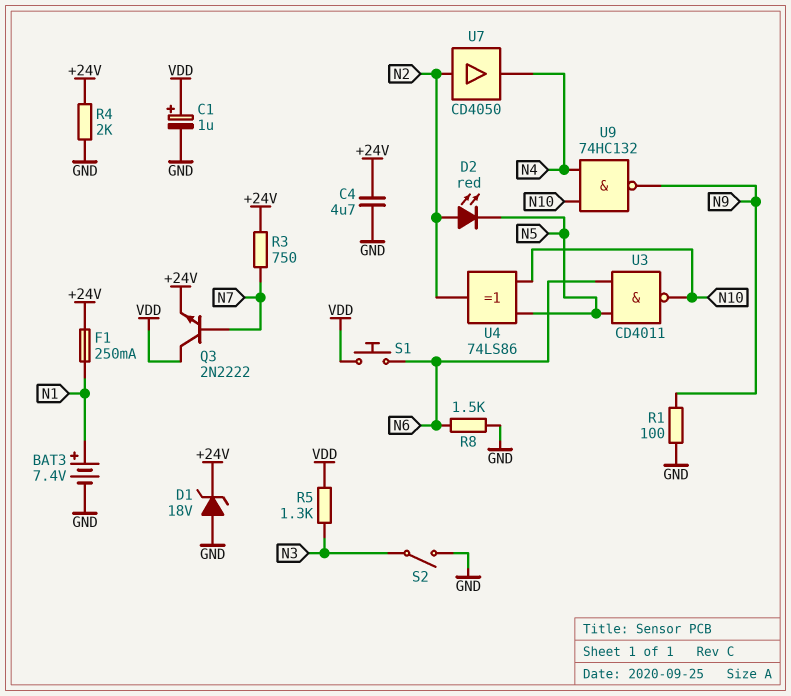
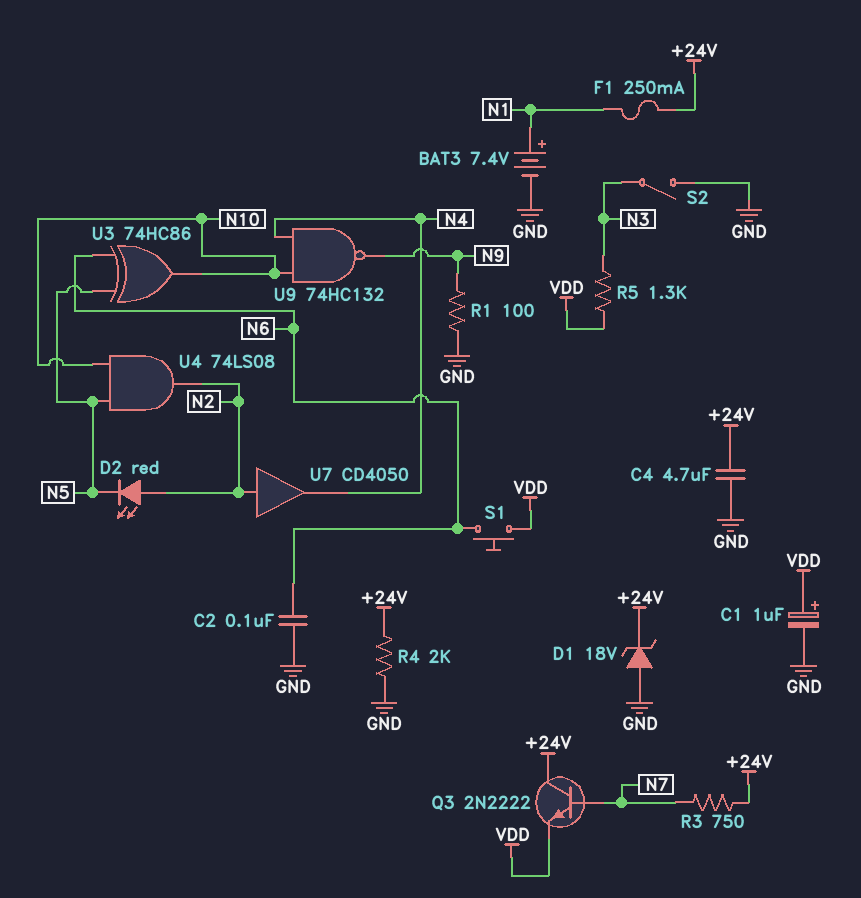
C2: none -> 100nF (GND, N6)
Q3: NPN 2N2222 (B N7, C VDD, E +24V) -> NPN 2N2222 (B N7, C +24V, E VDD)
R8: 1.5k (GND, N6) -> none
U3: NAND CD4011 (in N5, in N6, out N10) -> XOR 74HC86 (in N5, in N6, out N10)
U4: XOR 74LS86 (in N5, in N10, out N2) -> AND 74LS08 (in N5, in N10, out N2)

